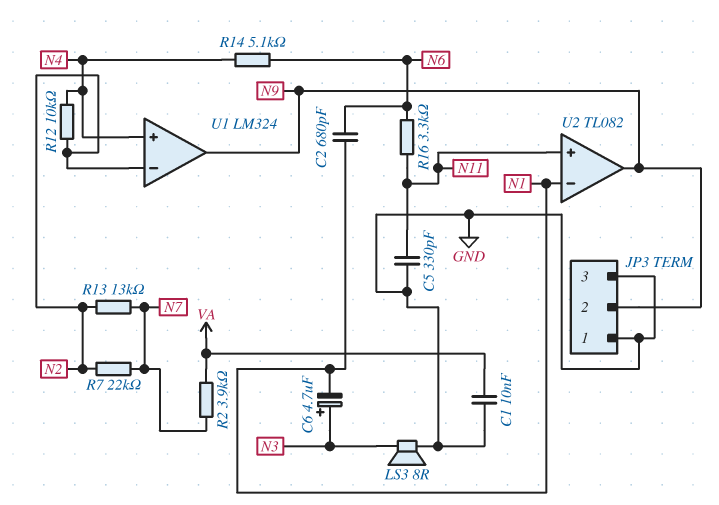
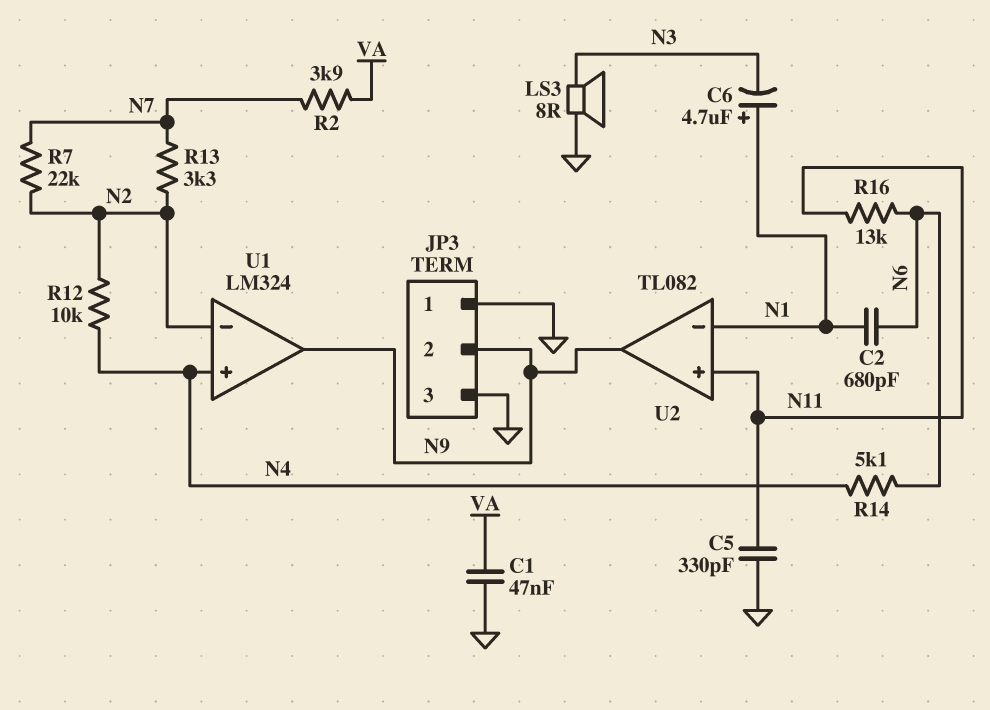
C1: 10nF (GND, VA) -> 47nF (GND, VA)
C6: 4.7uF (plus N3, minus N1) -> 4.7uF (plus N1, minus N3)
R13: 13k (N2, N7) -> 3.3k (N2, N7)
R16: 3.3k (N6, N11) -> 13k (N6, N11)

